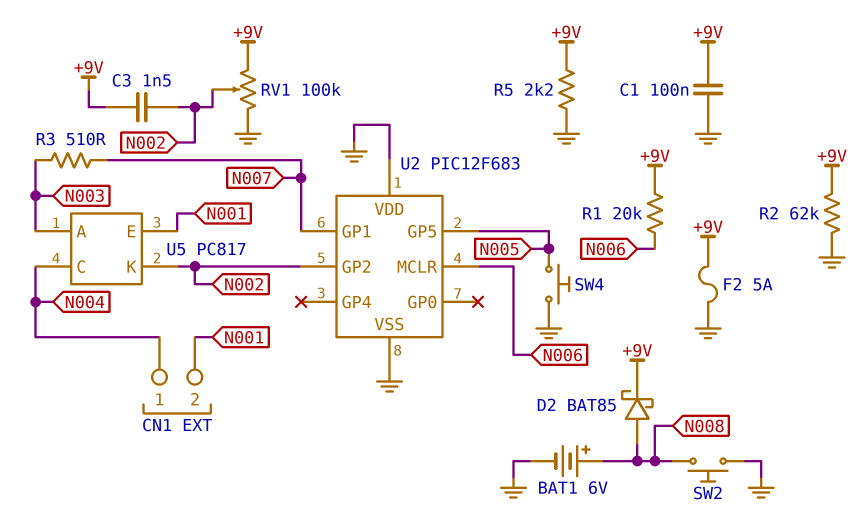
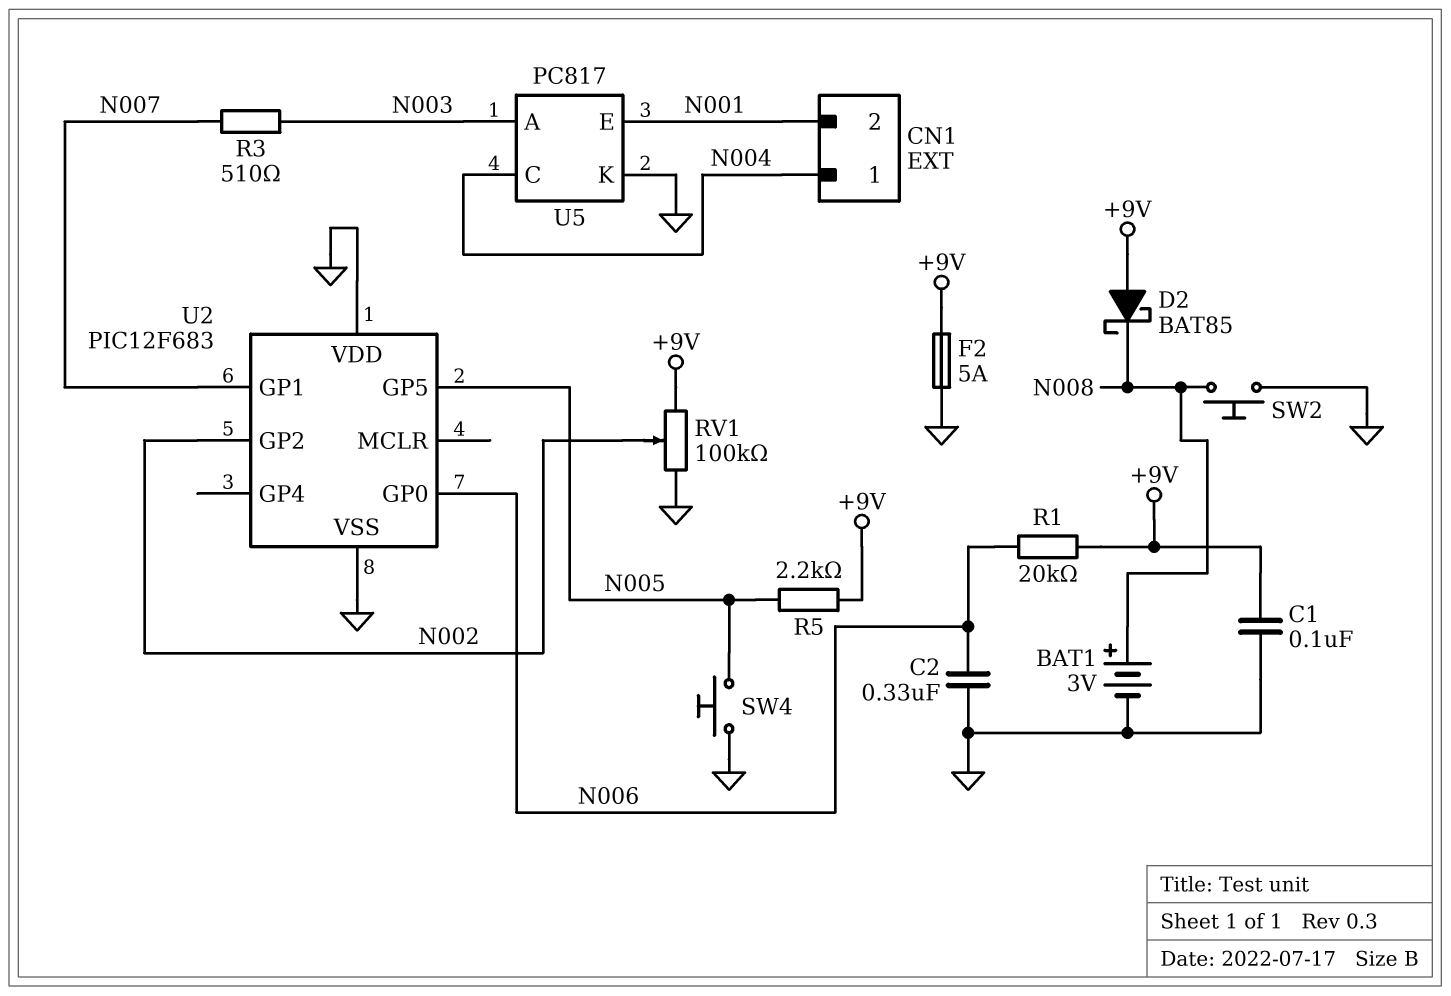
BAT1: 6V (plus N008, minus GND) -> 3V (plus N008, minus GND)
C2: none -> 330nF (GND, N006)
C3: 1.5nF (+9V, N002) -> none
D2: schottky BAT85 (A N008, K +9V) -> schottky BAT85 (A +9V, K N008)
R2: 62k (+9V, GND) -> none
R5: 2.2k (+9V, GND) -> 2.2k (+9V, N005)
U2 pin GP0: none -> N006
U2 pin MCLR: N006 -> none
U5 pin K: N002 -> GND

